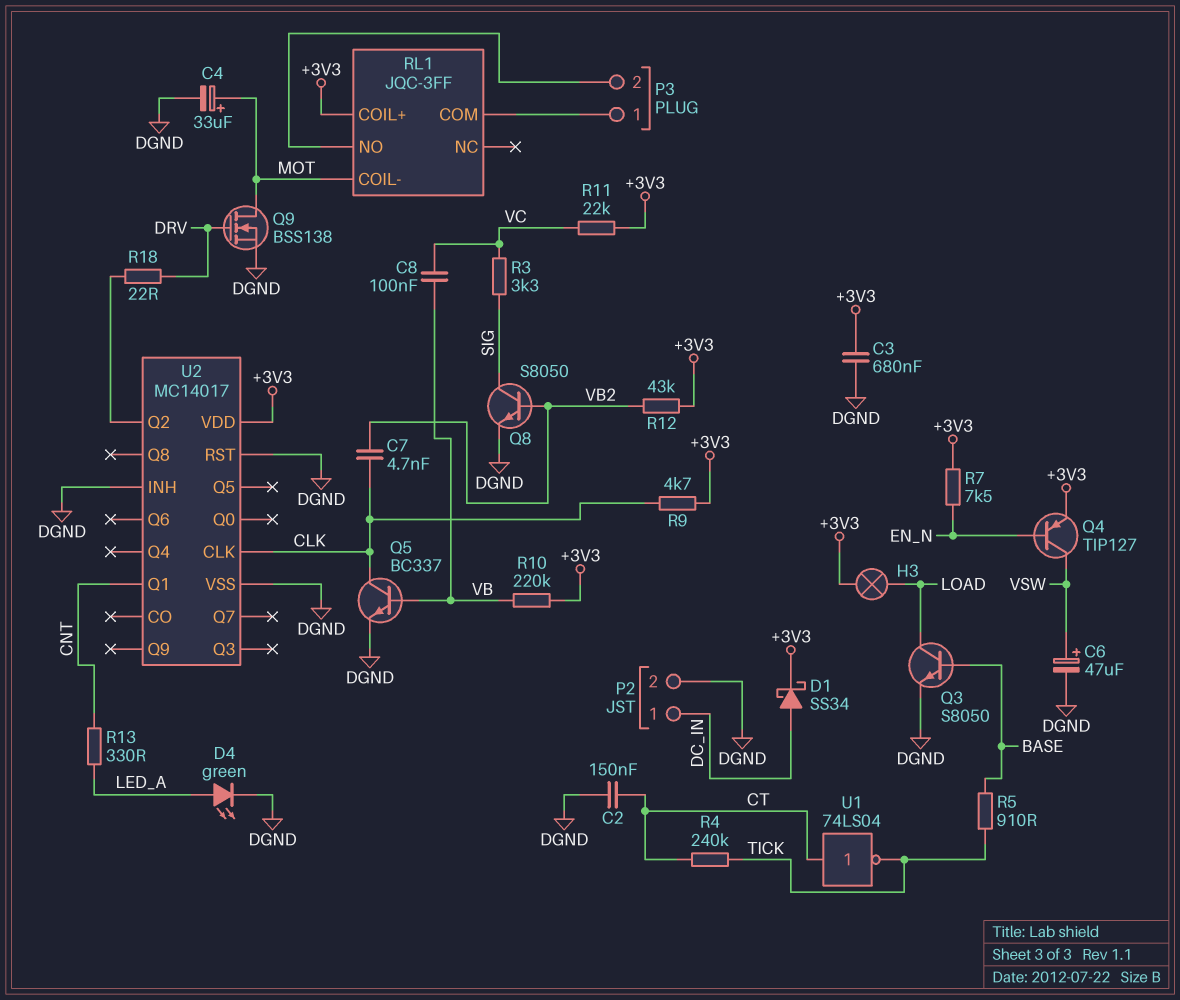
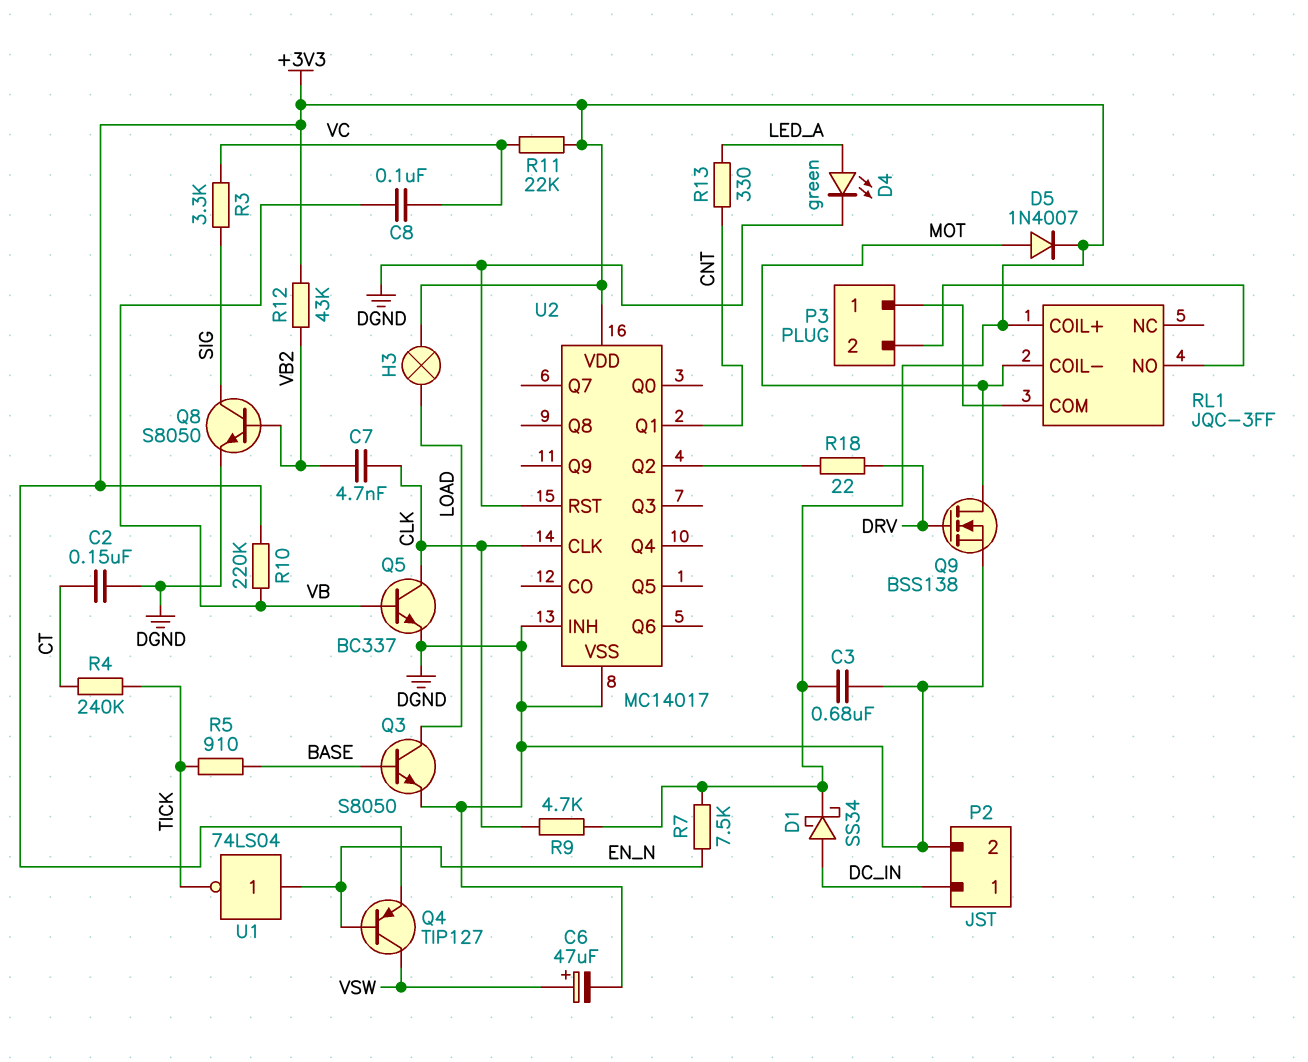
C4: 33uF (plus MOT, minus DGND) -> none
D5: none -> diode 1N4007 (A MOT, K +3V3)
U1: NOT 74LS04 (in CT, out TICK) -> NOT 74LS04 (in EN_N, out TICK)

